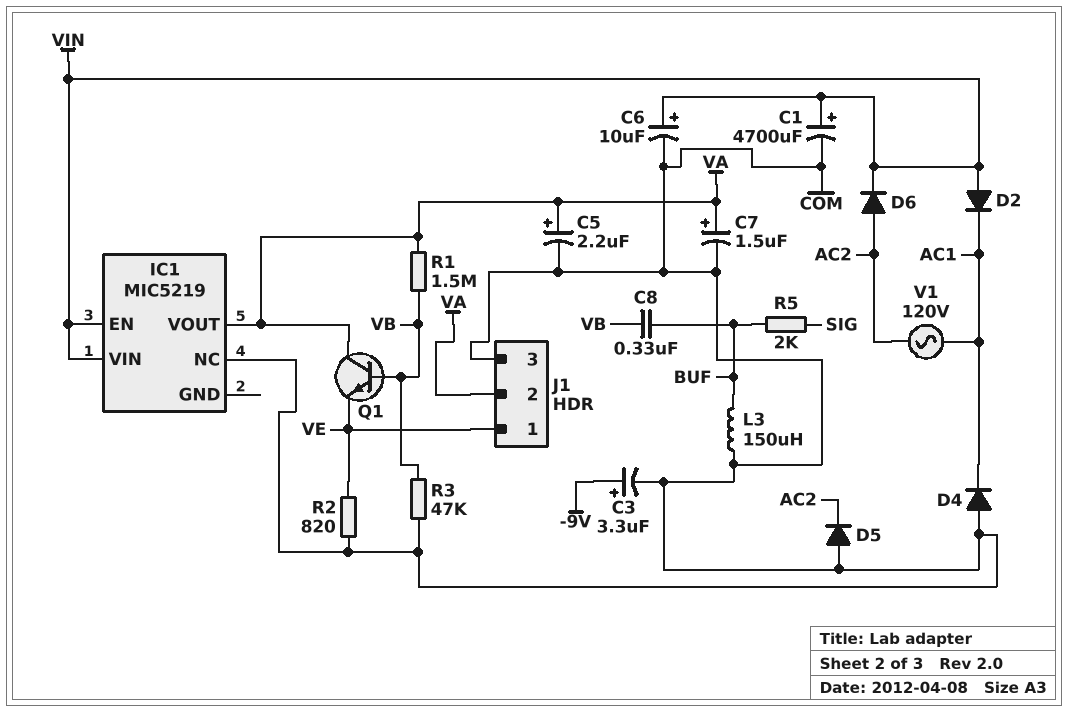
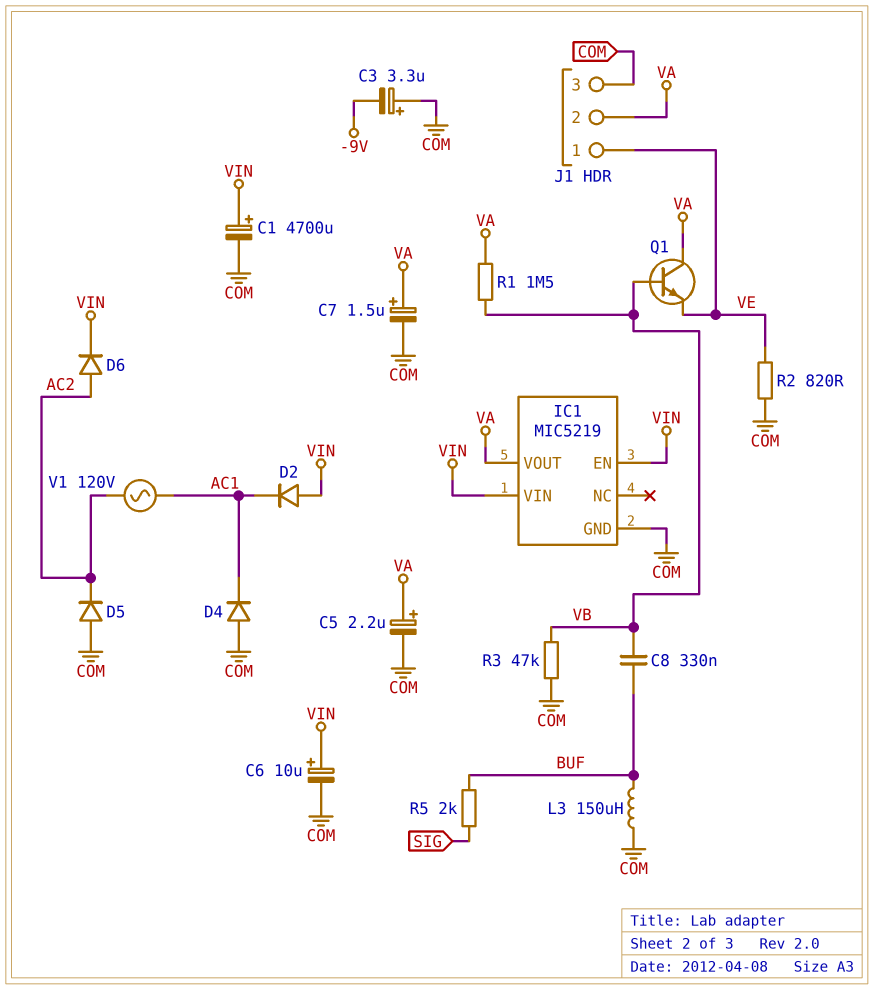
C3: 3.3uF (plus -9V, minus COM) -> 3.3uF (plus COM, minus -9V)
IC1 pin GND: none -> COM
IC1 pin NC: COM -> none

